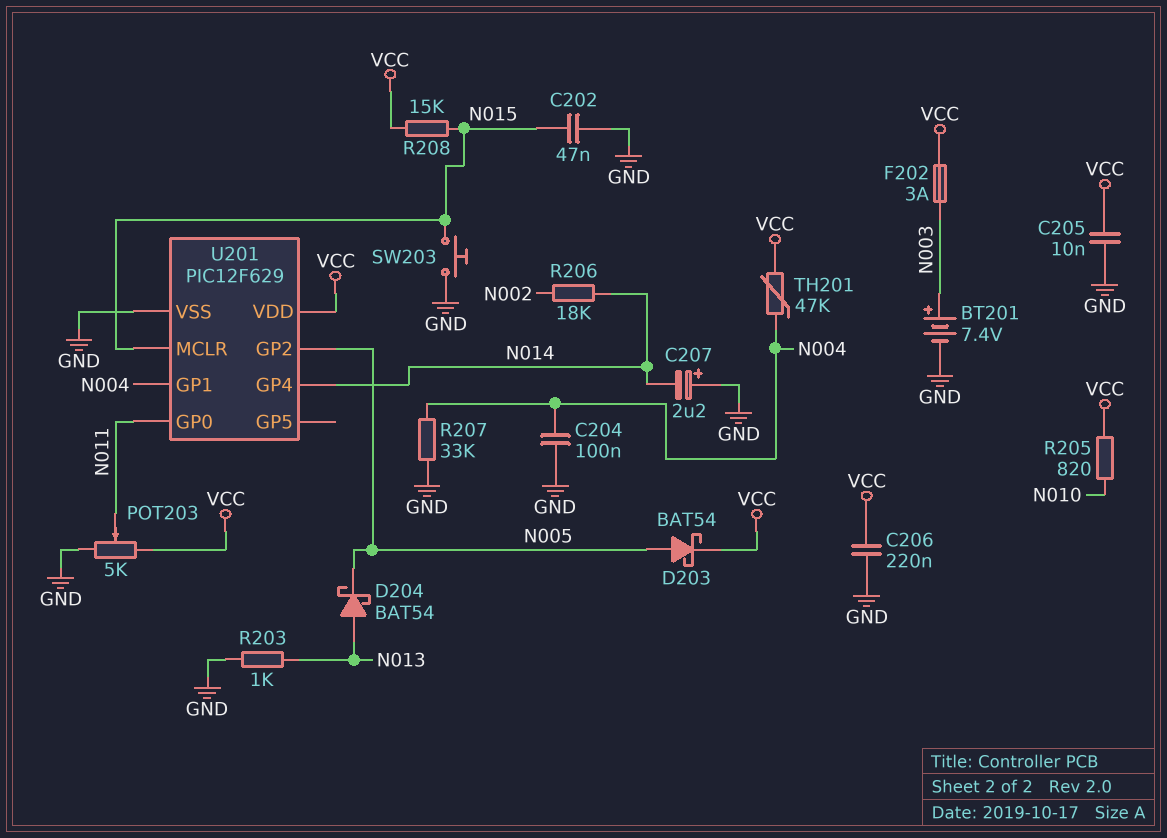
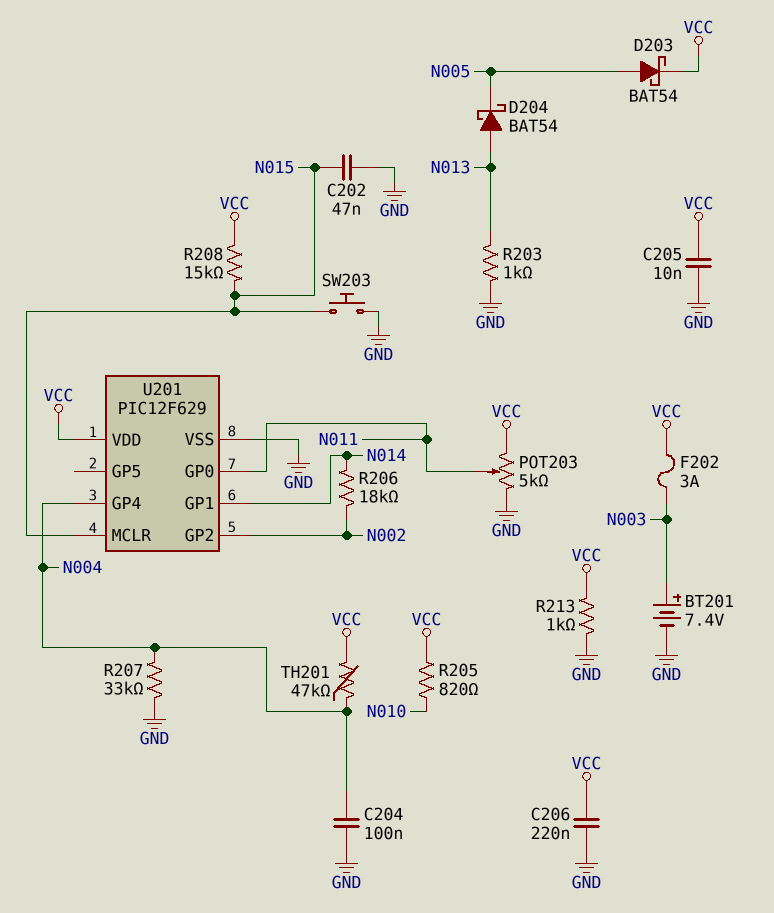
C207: 2.2uF (plus GND, minus N014) -> none
R213: none -> 1k (GND, VCC)
U201 pin GP1: N004 -> N014
U201 pin GP2: N005 -> N002
U201 pin GP4: N014 -> N004

